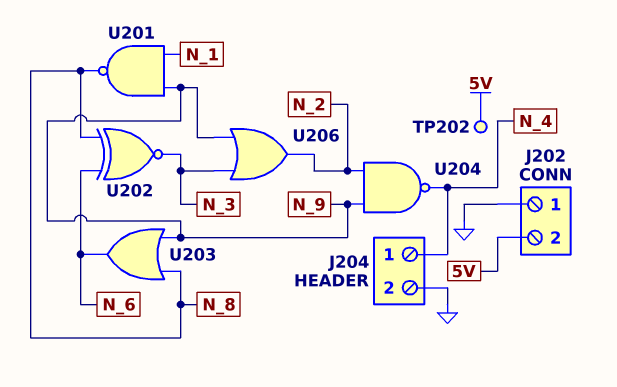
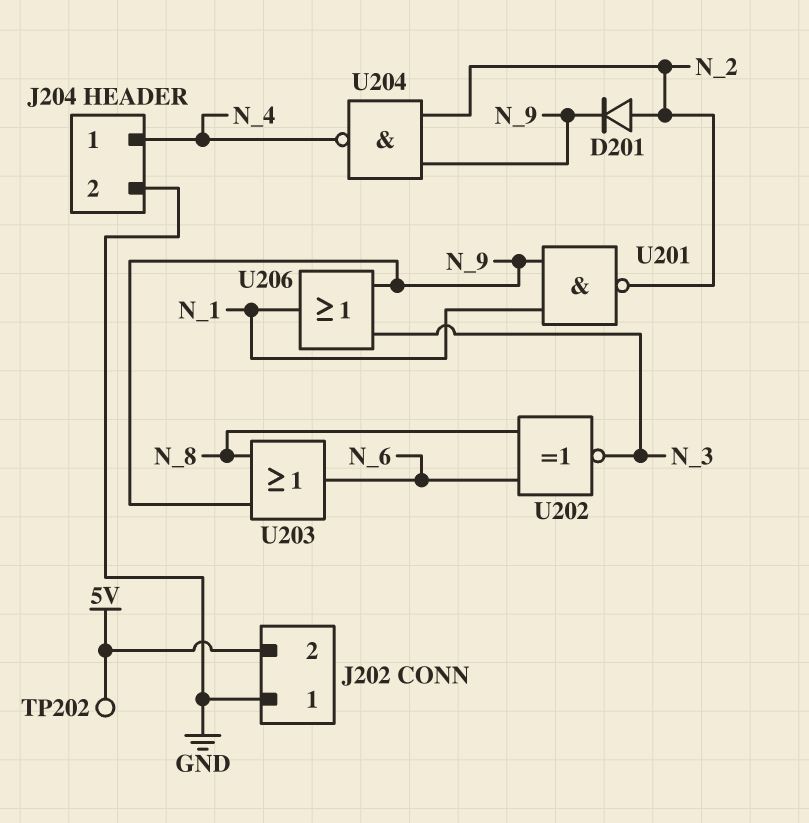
D201: none -> diode (A N_2, K N_9)
U201: NAND (in N_1, in N_9, out N_8) -> NAND (in N_1, in N_9, out N_2)
U206: OR (in N_3, in N_9, out N_2) -> OR (in N_3, in N_9, out N_1)

